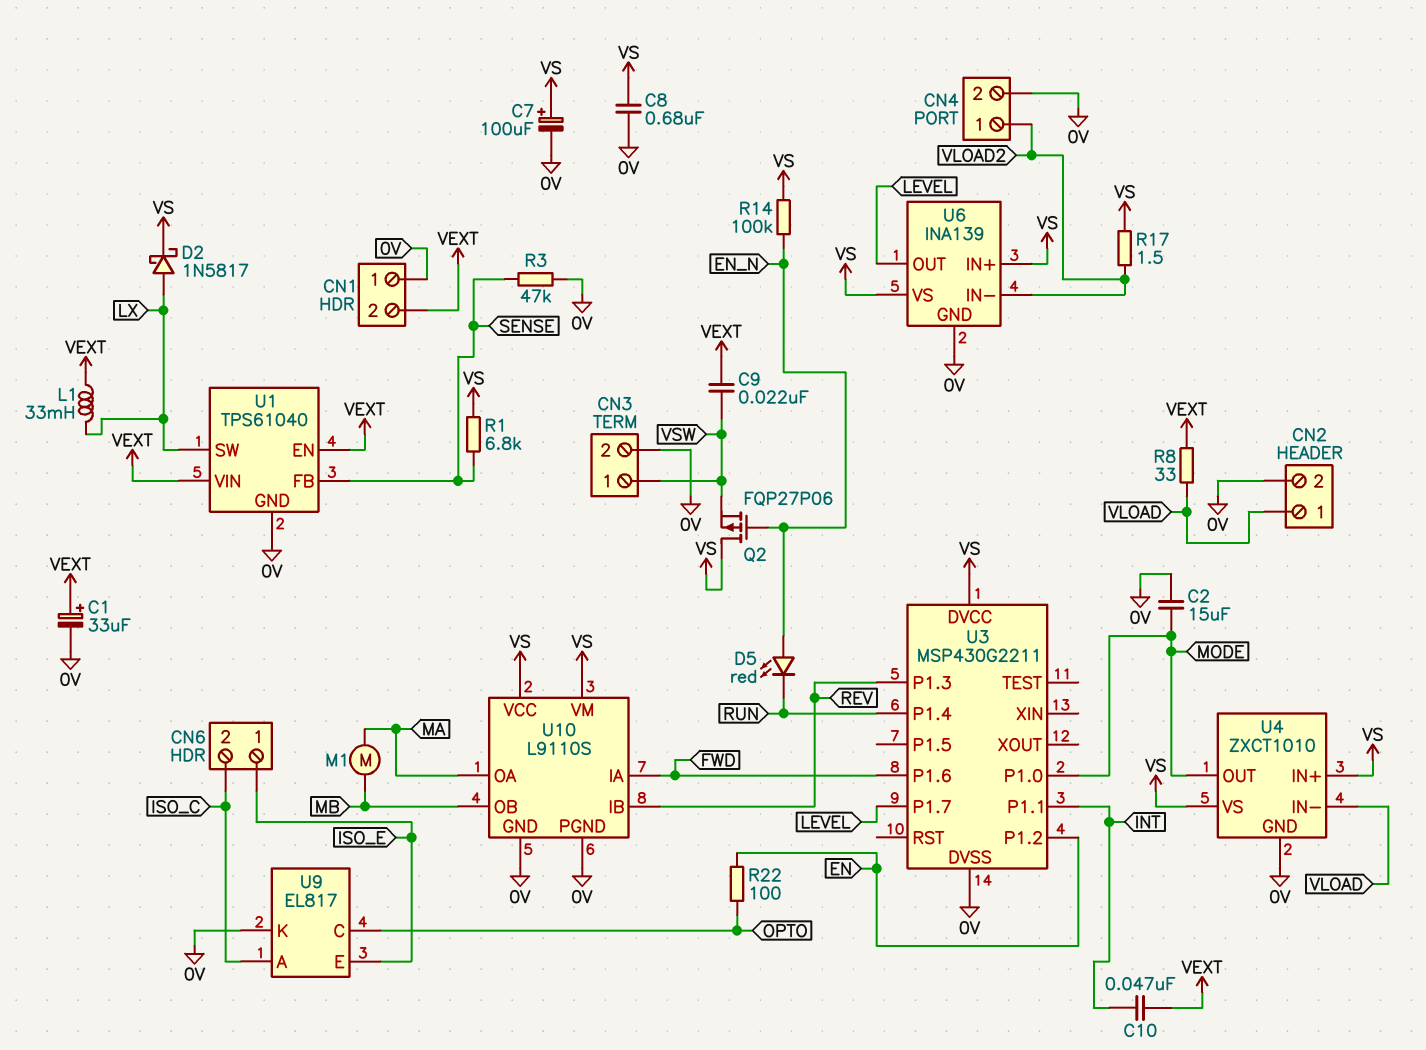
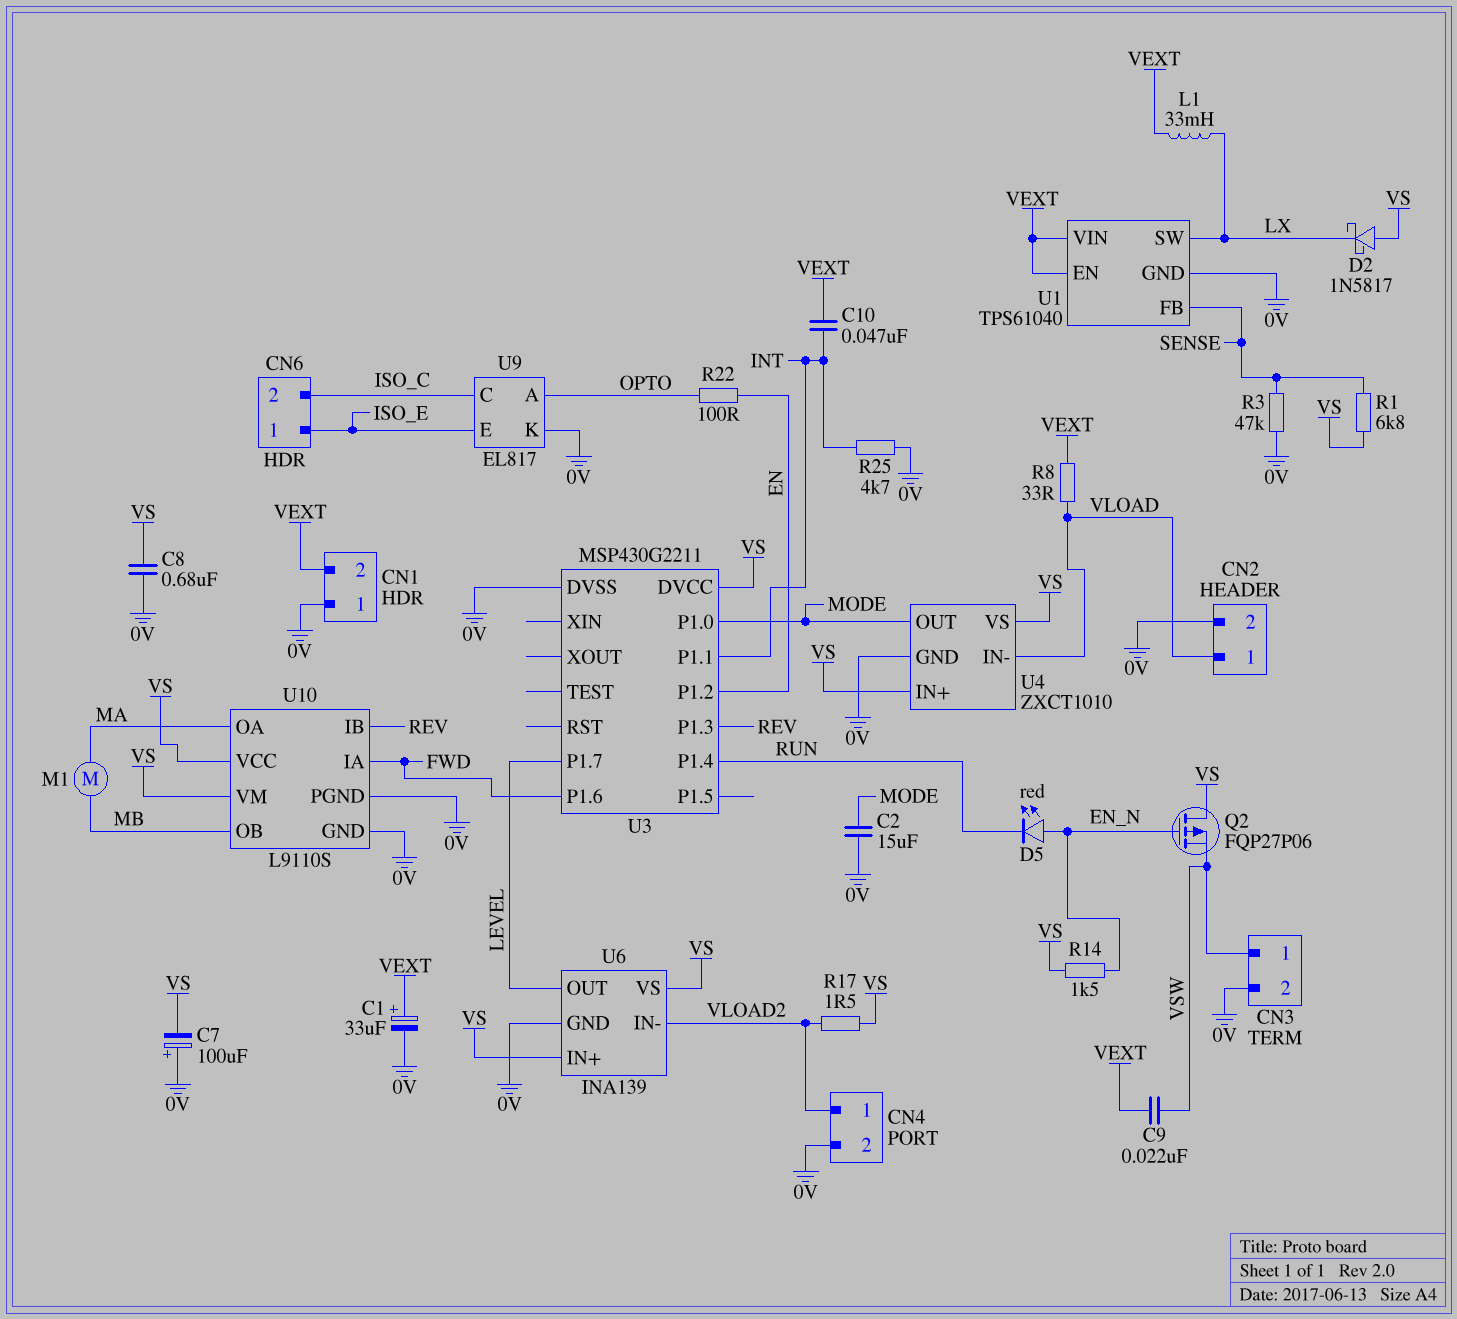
C7: 100uF (plus VS, minus 0V) -> 100uF (plus 0V, minus VS)
D2: schottky 1N5817 (A LX, K VS) -> schottky 1N5817 (A VS, K LX)
R14: 100k (EN_N, VS) -> 1.5k (EN_N, VS)
R25: none -> 4.7k (0V, INT)
U9 pin A: ISO_C -> OPTO
U9 pin C: OPTO -> ISO_C

